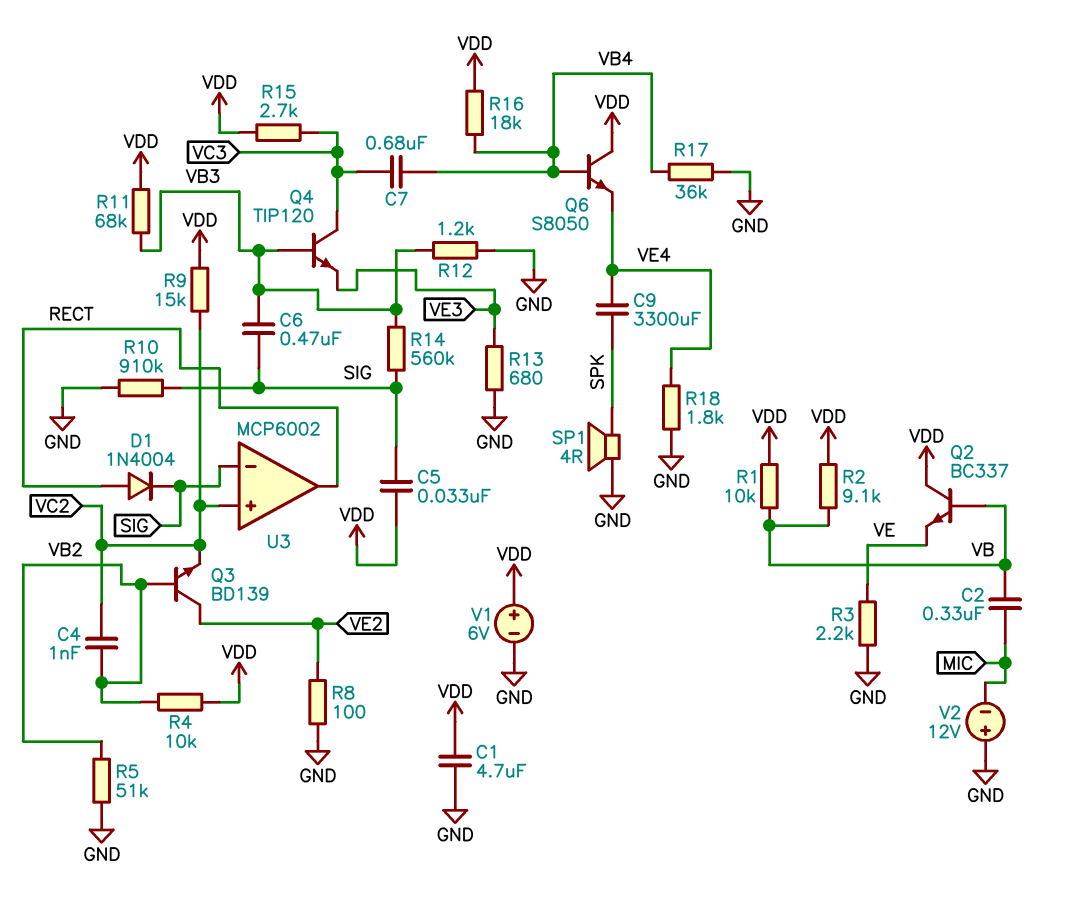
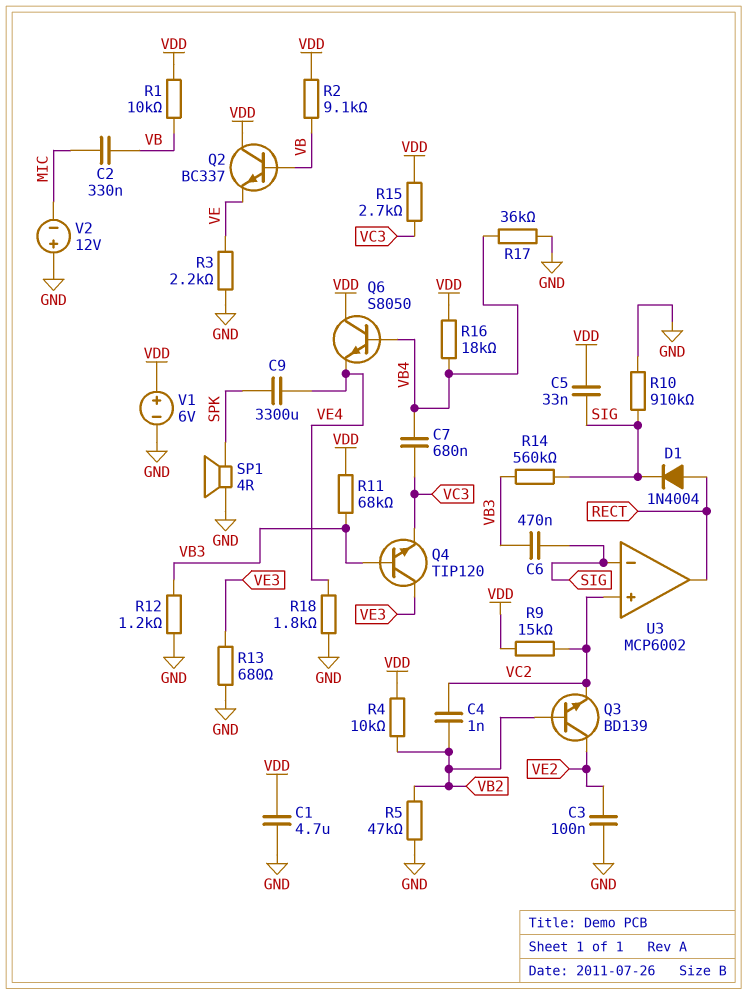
C3: none -> 100nF (GND, VE2)
Q4: NPN TIP120 (B VB3, C VC3, E VE3) -> NPN TIP120 (B VB3, C VE3, E VC3)
R5: 51k (GND, VB2) -> 47k (GND, VB2)
R8: 100 (GND, VE2) -> none

